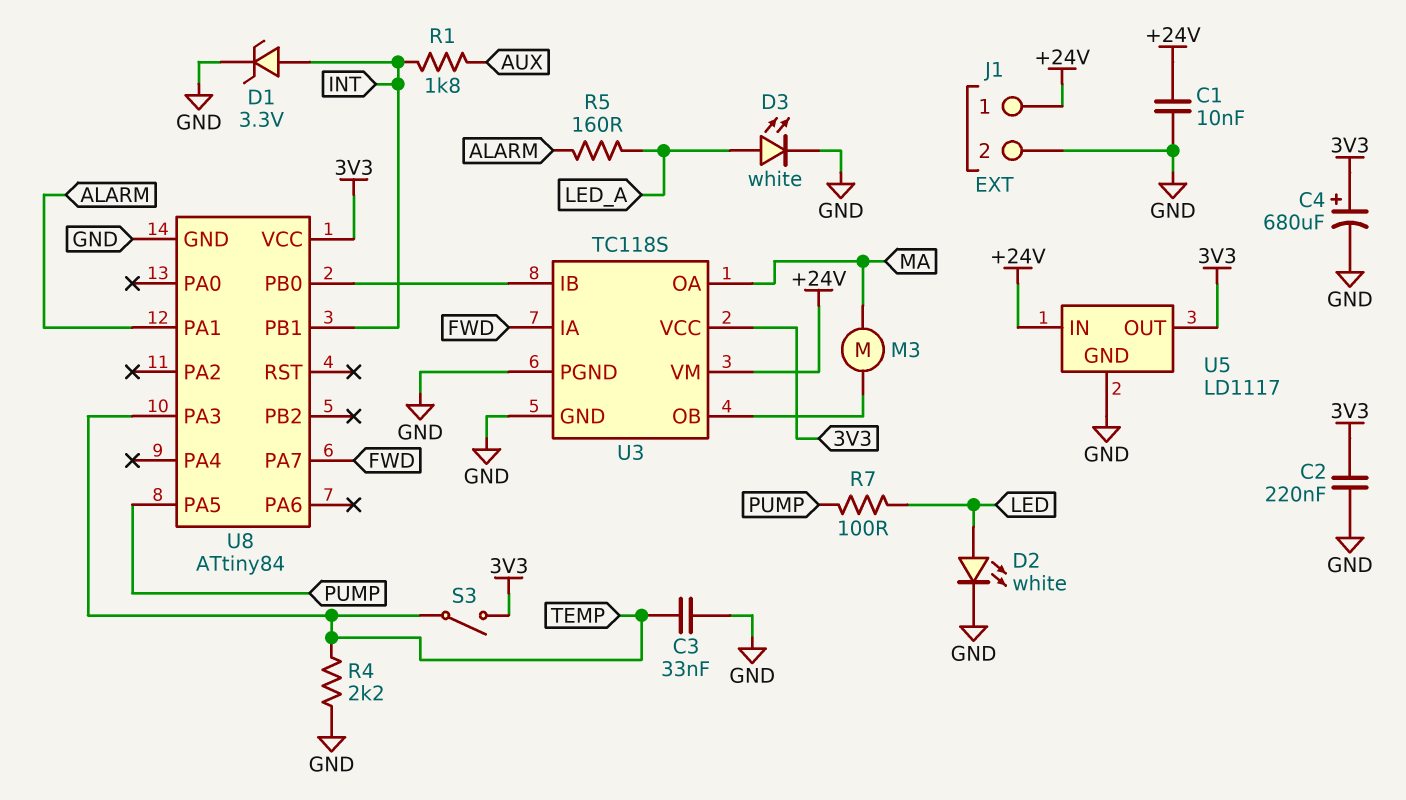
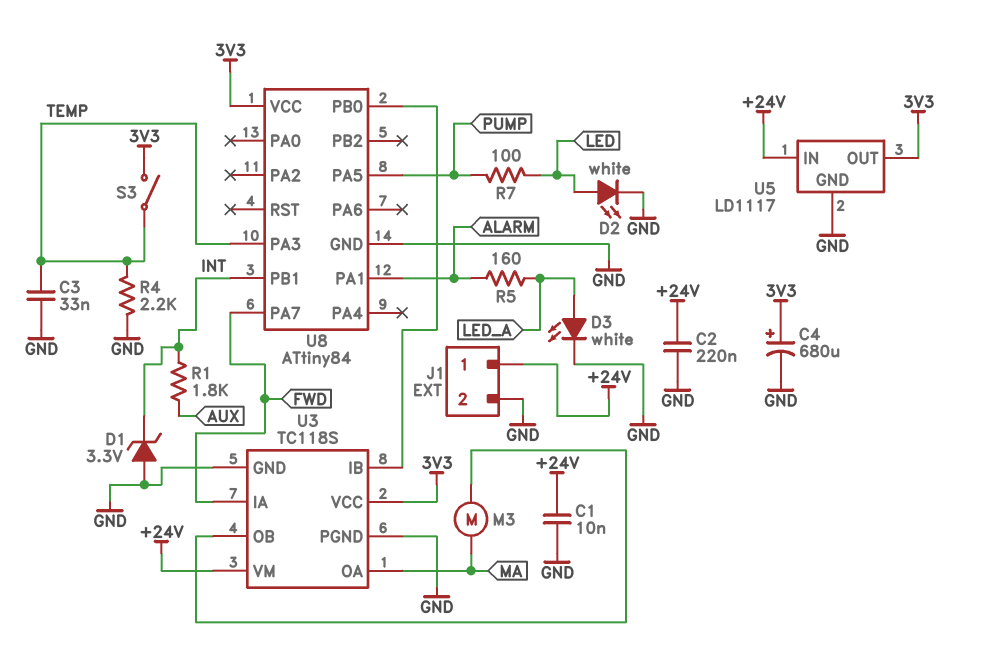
C2: 220nF (3V3, GND) -> 220nF (+24V, GND)
D1: zener 3.3V (A INT, K GND) -> zener 3.3V (A GND, K INT)

